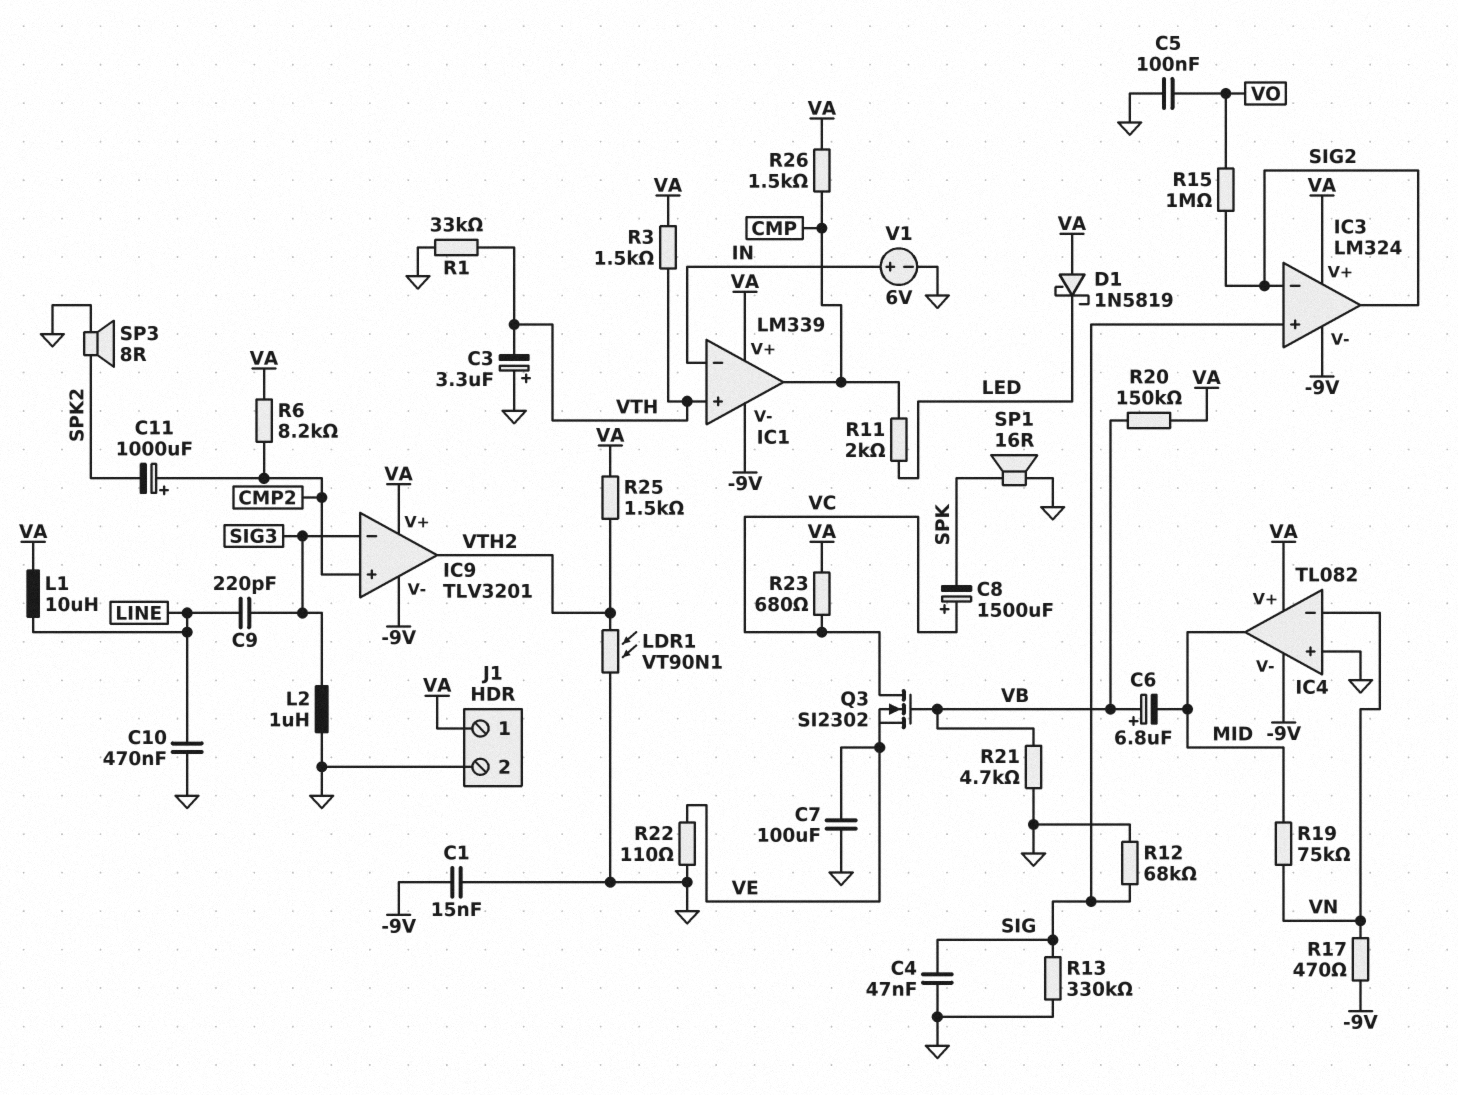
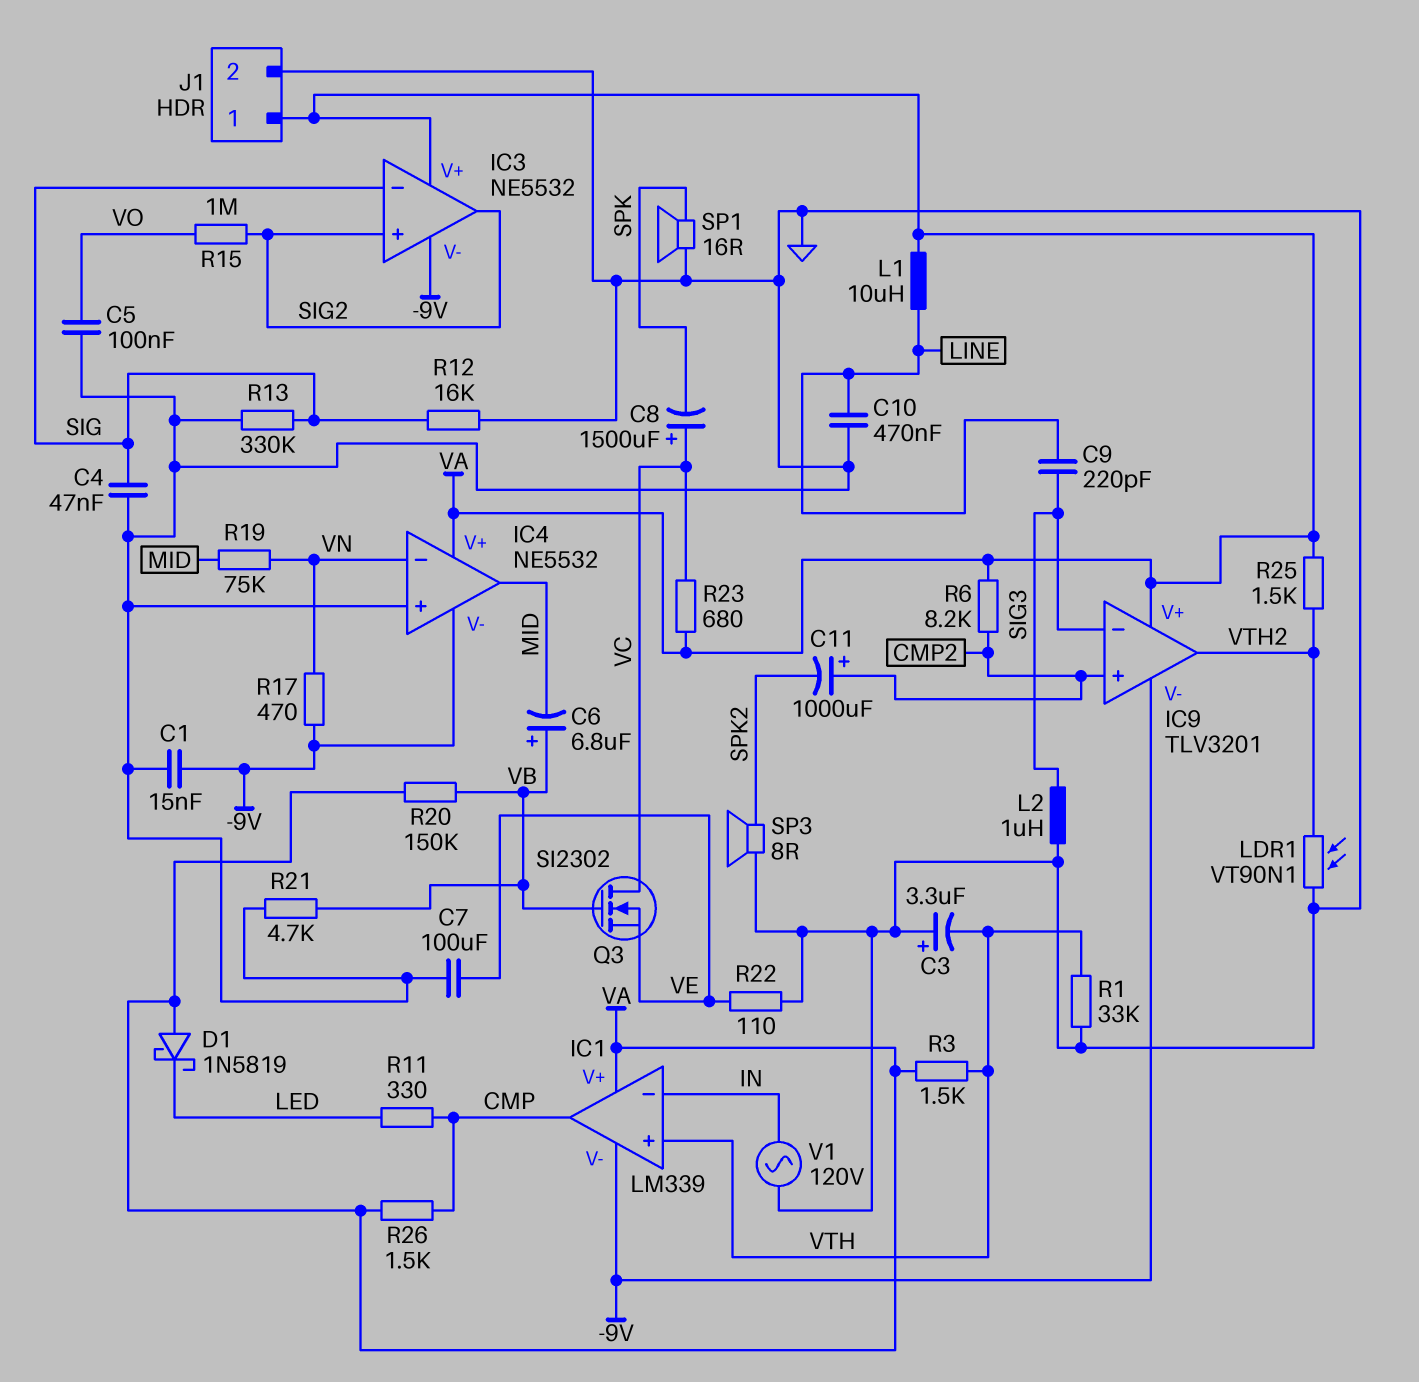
IC3: LM324 -> NE5532
IC3 pin in+: SIG -> SIG2
IC3 pin in-: SIG2 -> SIG
IC4: TL082 -> NE5532
R11: 2k (CMP, LED) -> 330 (CMP, LED)
R12: 68k (GND, SIG) -> 16k (GND, SIG)
V1: 6V (plus IN, minus GND) -> AC 120V (GND, IN)

